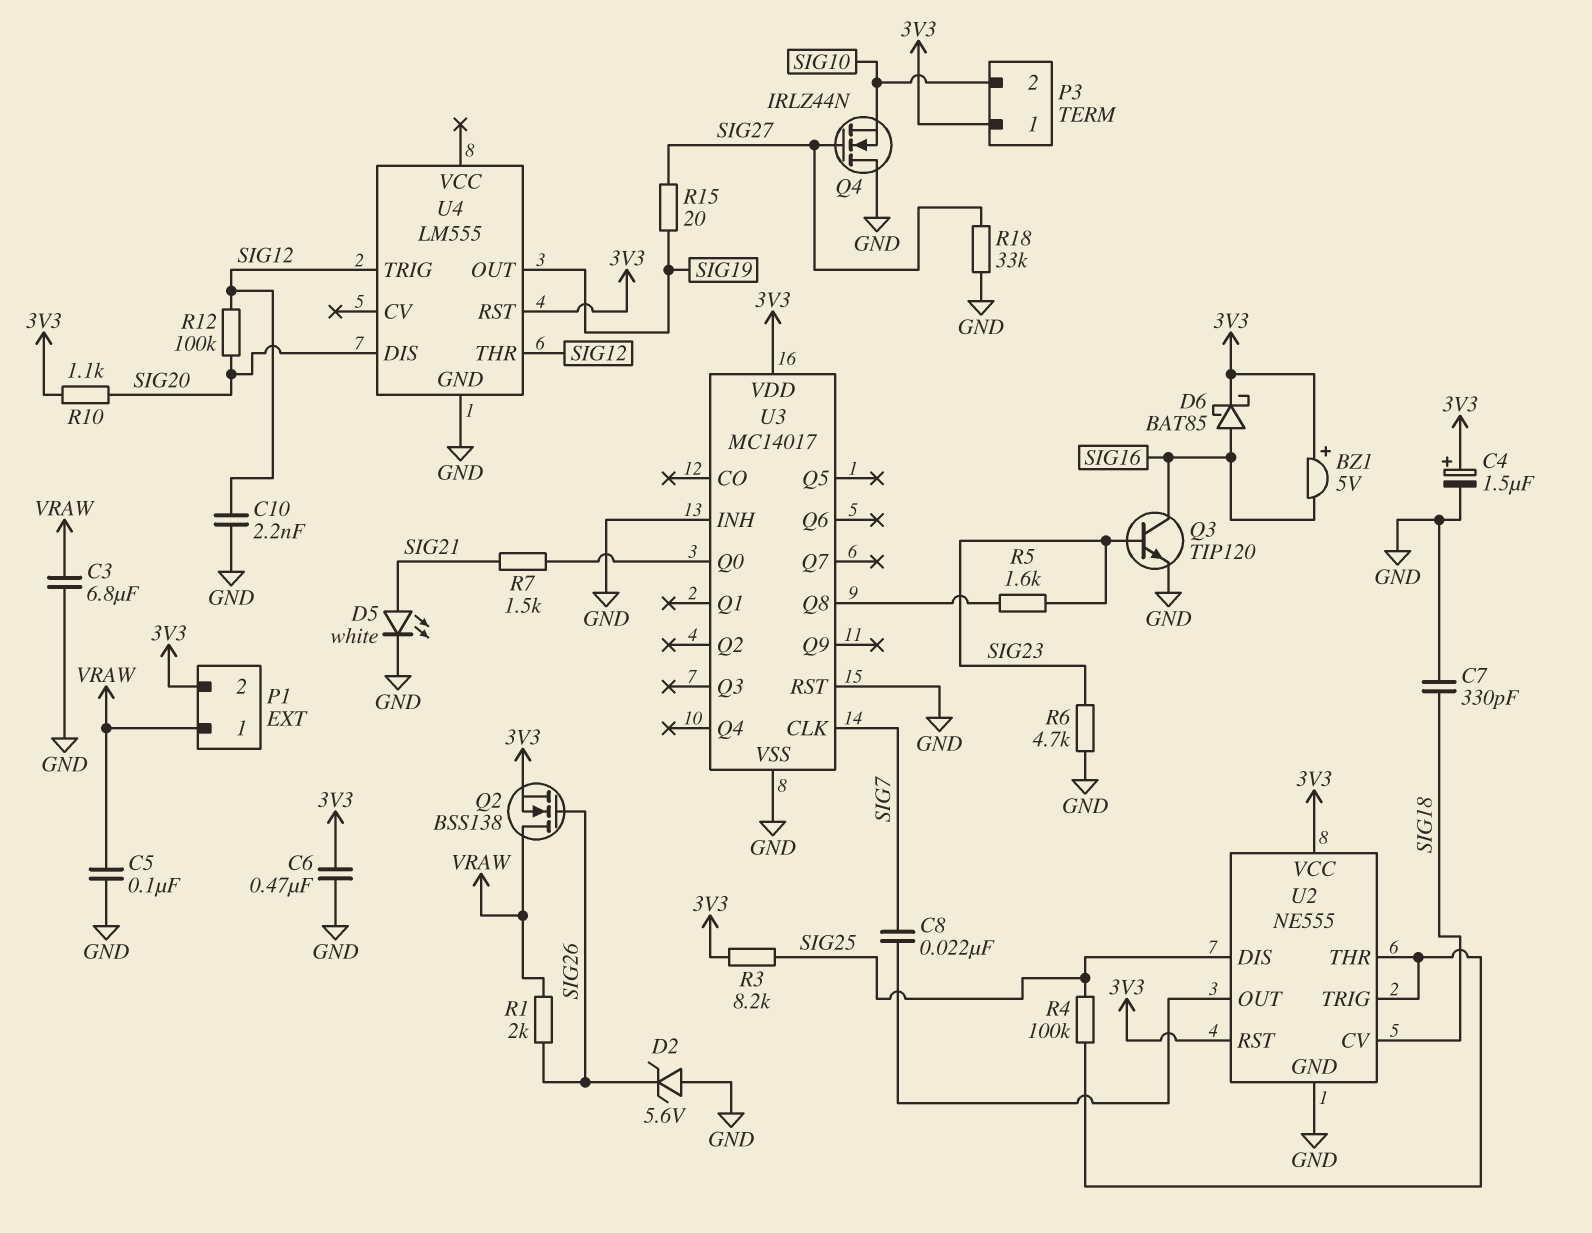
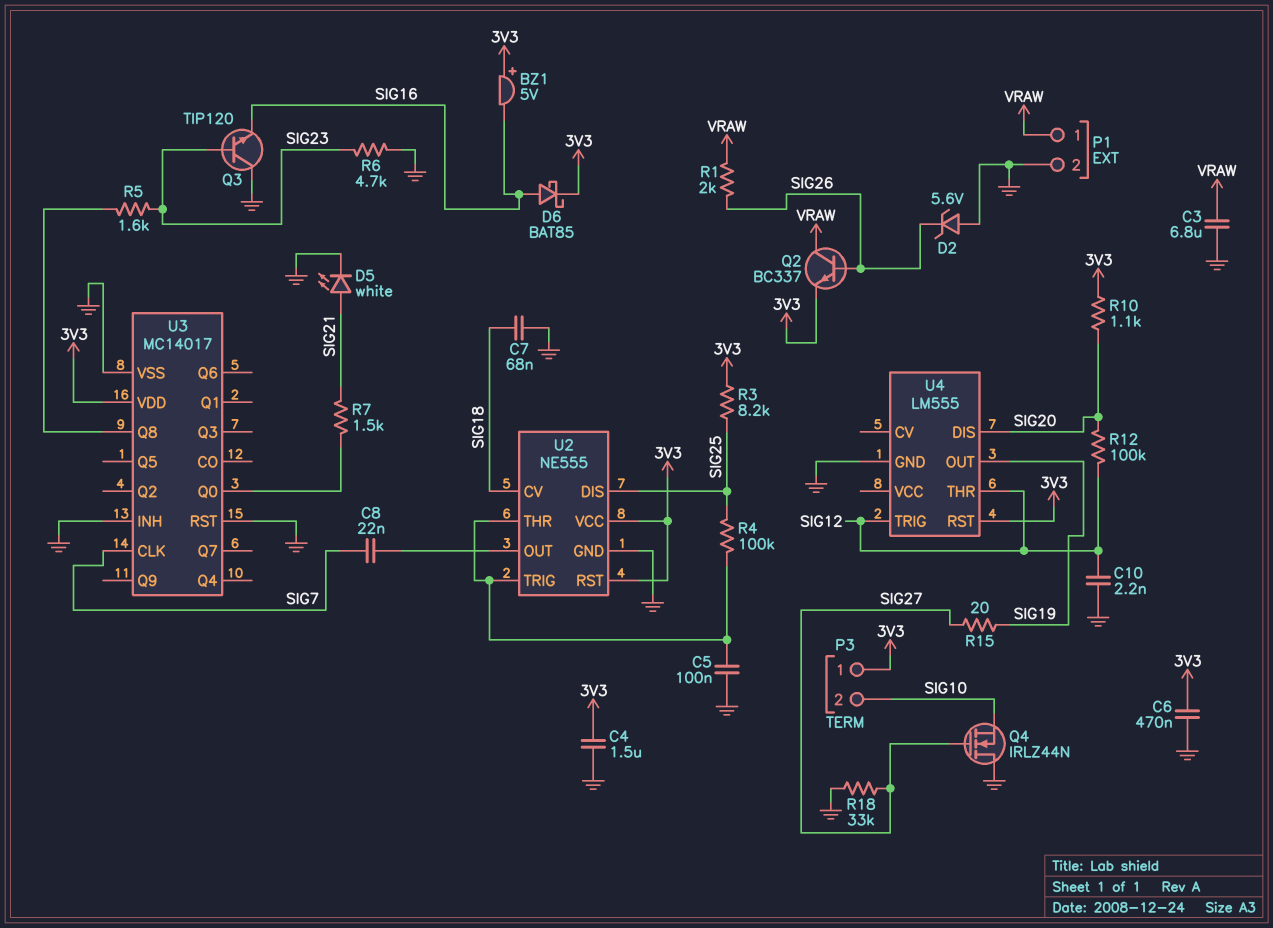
C4: 1.5uF (plus 3V3, minus GND) -> 1.5uF (3V3, GND)
C5: 100nF (GND, VRAW) -> 100nF (GND, U2/THR)
C7: 330pF (GND, SIG18) -> 68nF (GND, SIG18)
P1 pin 2: 3V3 -> GND
Q2: NMOS BSS138 (G SIG26, D VRAW, S 3V3) -> NPN BC337 (B SIG26, C VRAW, E 3V3)
Q3: NPN TIP120 (B SIG23, C SIG16, E GND) -> NPN TIP120 (B SIG23, C GND, E SIG16)

